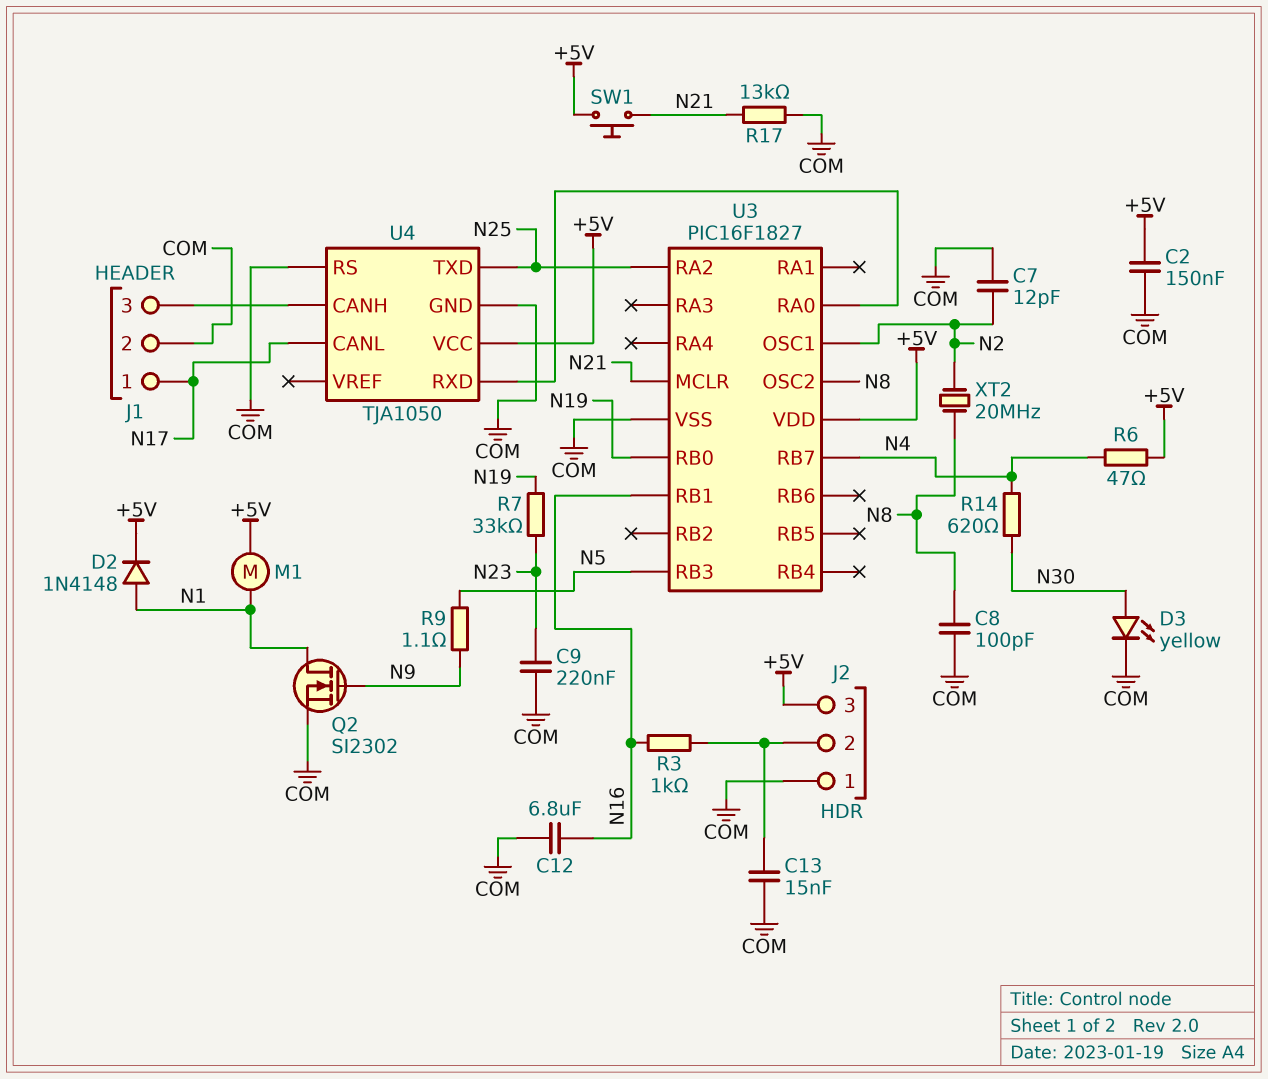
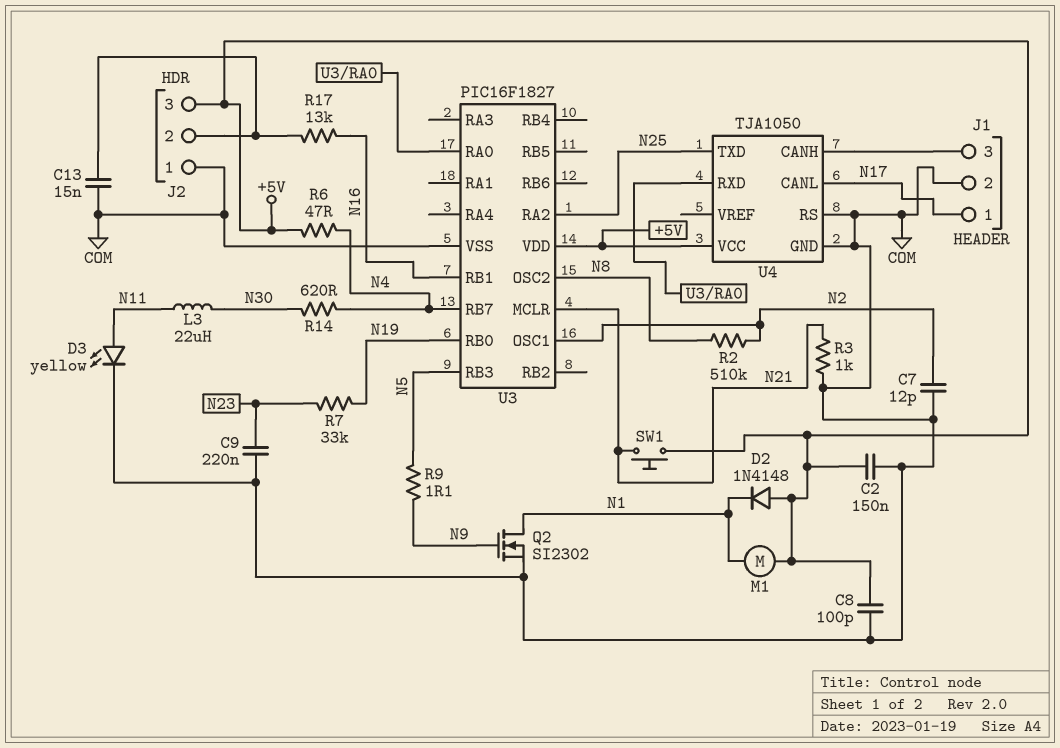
C8: 100pF (COM, N8) -> 100pF (+5V, COM)
C12: 6.8uF (COM, N16) -> none
D2: diode 1N4148 (A N1, K +5V) -> diode 1N4148 (A +5V, K N1)
D3: LED yellow (A N30, K COM) -> LED yellow (A N11, K COM)
L3: none -> 22uH (N11, N30)
R2: none -> 510k (N2, N8)
R3: 1k (J2/2, N16) -> 1k (COM, N21)
R17: 13k (COM, N21) -> 13k (J2/2, N16)
XT2: 20MHz (N2, N8) -> none

